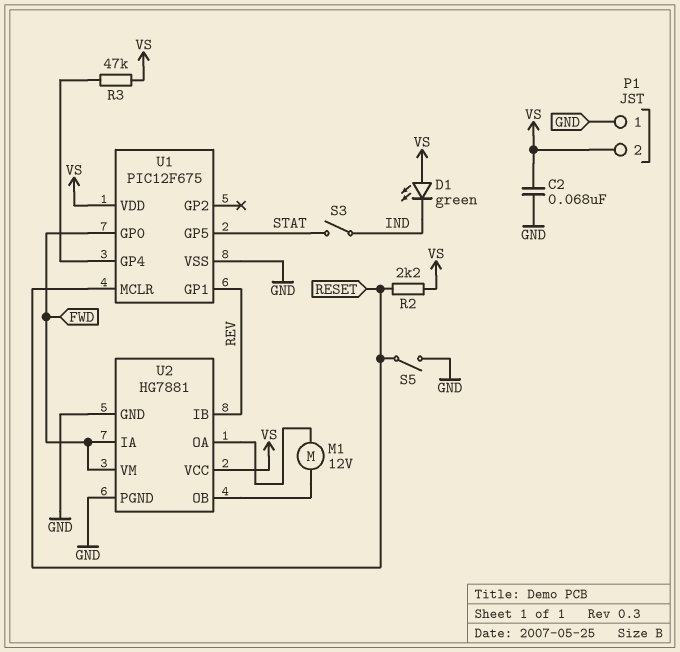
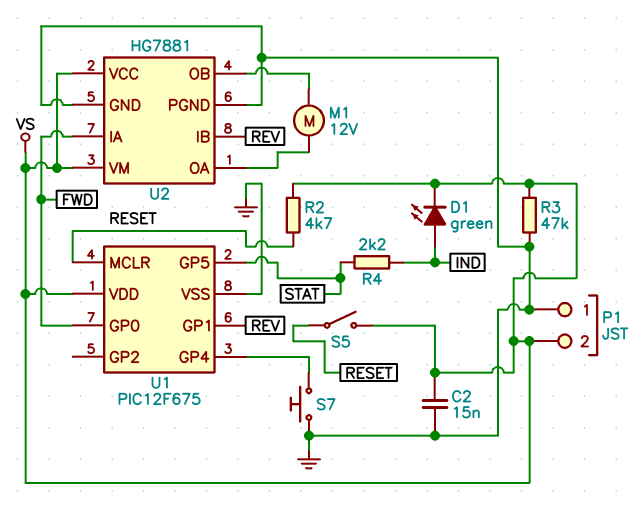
C2: 68nF (GND, VS) -> 15nF (GND, VS)
D1: LED green (A VS, K IND) -> LED green (A IND, K VS)
R2: 2.2k (RESET, VS) -> 4.7k (RESET, VS)
R3: 47k (U1/GP4, VS) -> 47k (GND, VS)
R4: none -> 2.2k (IND, STAT)
S3: switch (IND, STAT) -> none
S5: switch (GND, RESET) -> switch (RESET, VS)
S7: none -> button (GND, U1/GP4)
U2 pin VM: FWD -> VS

